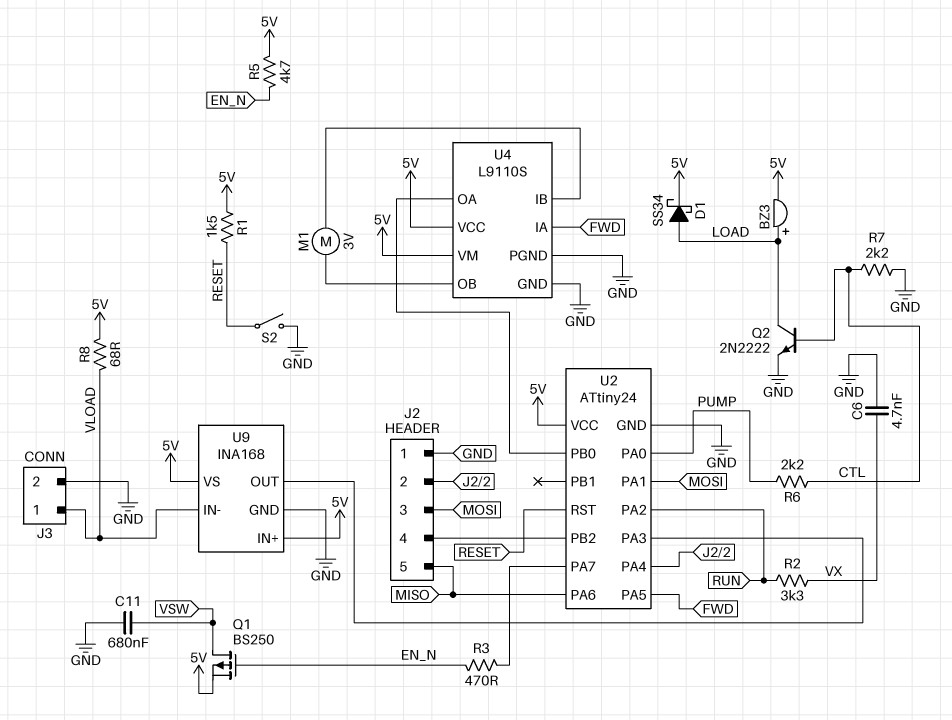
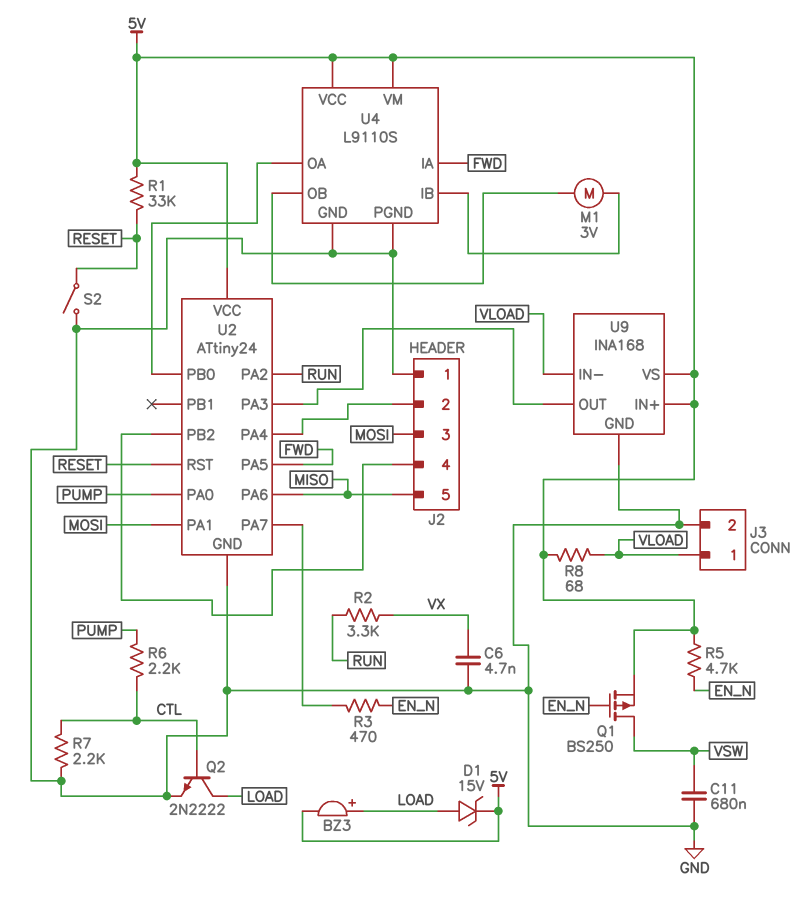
D1: schottky SS34 (A LOAD, K 5V) -> zener 15V (A LOAD, K 5V)
R1: 1.5k (5V, RESET) -> 33k (5V, RESET)

